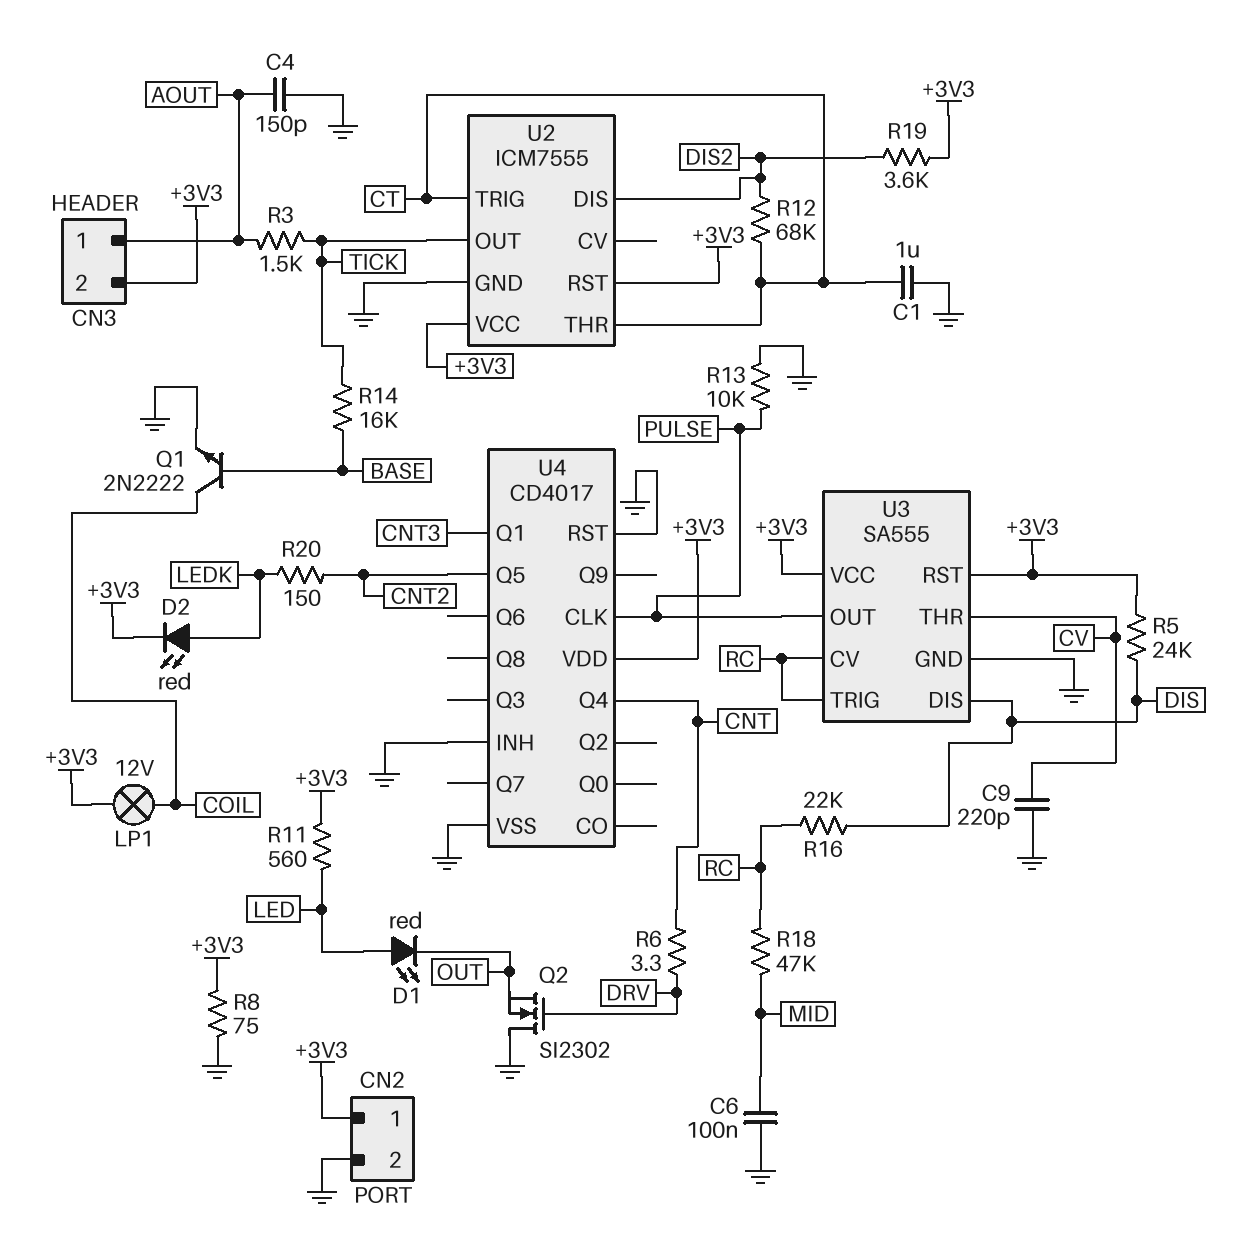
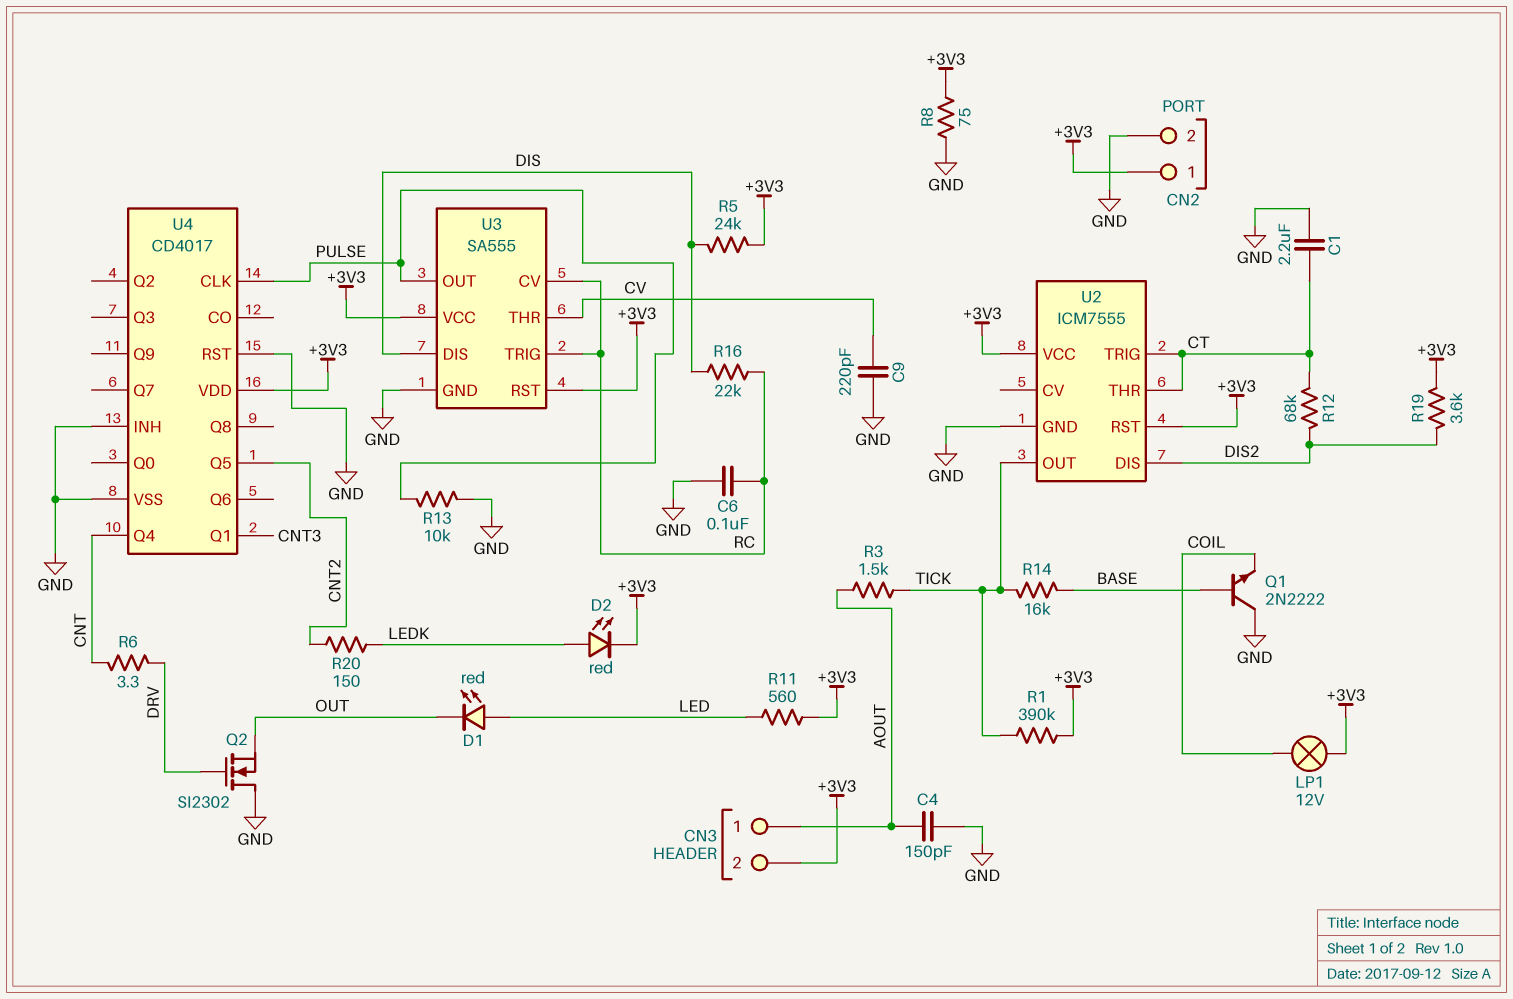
C1: 1uF (CT, GND) -> 2.2uF (CT, GND)
C6: 100nF (GND, MID) -> 100nF (GND, RC)
Q1: NPN 2N2222 (B BASE, C COIL, E GND) -> NPN 2N2222 (B BASE, C GND, E COIL)
R1: none -> 390k (+3V3, TICK)
R18: 47k (MID, RC) -> none

